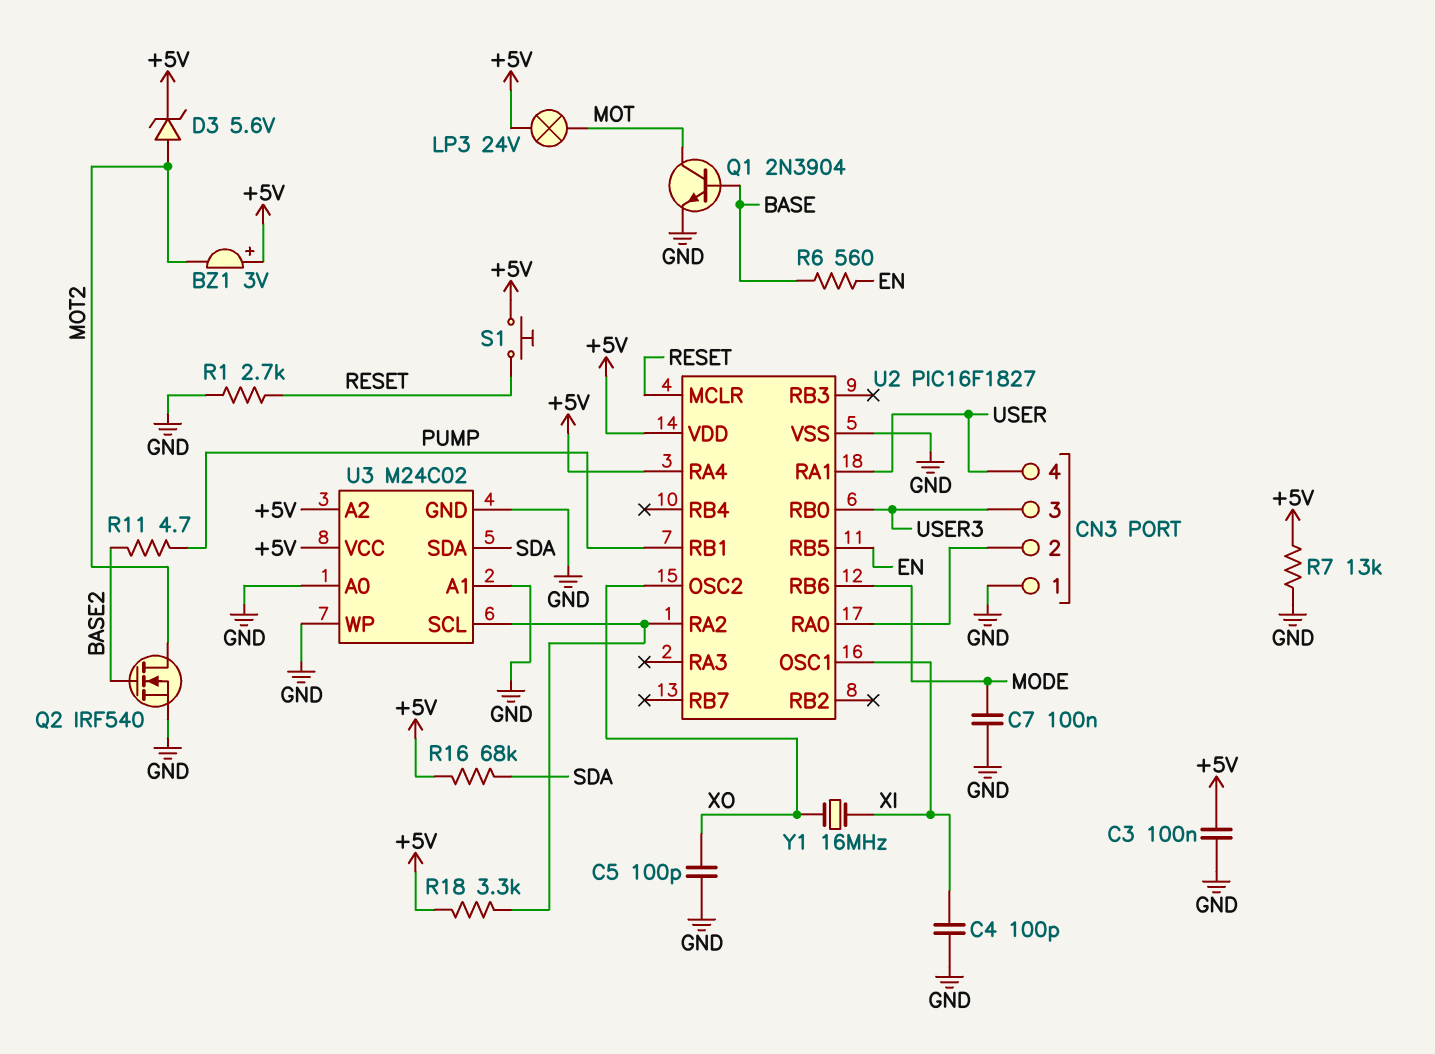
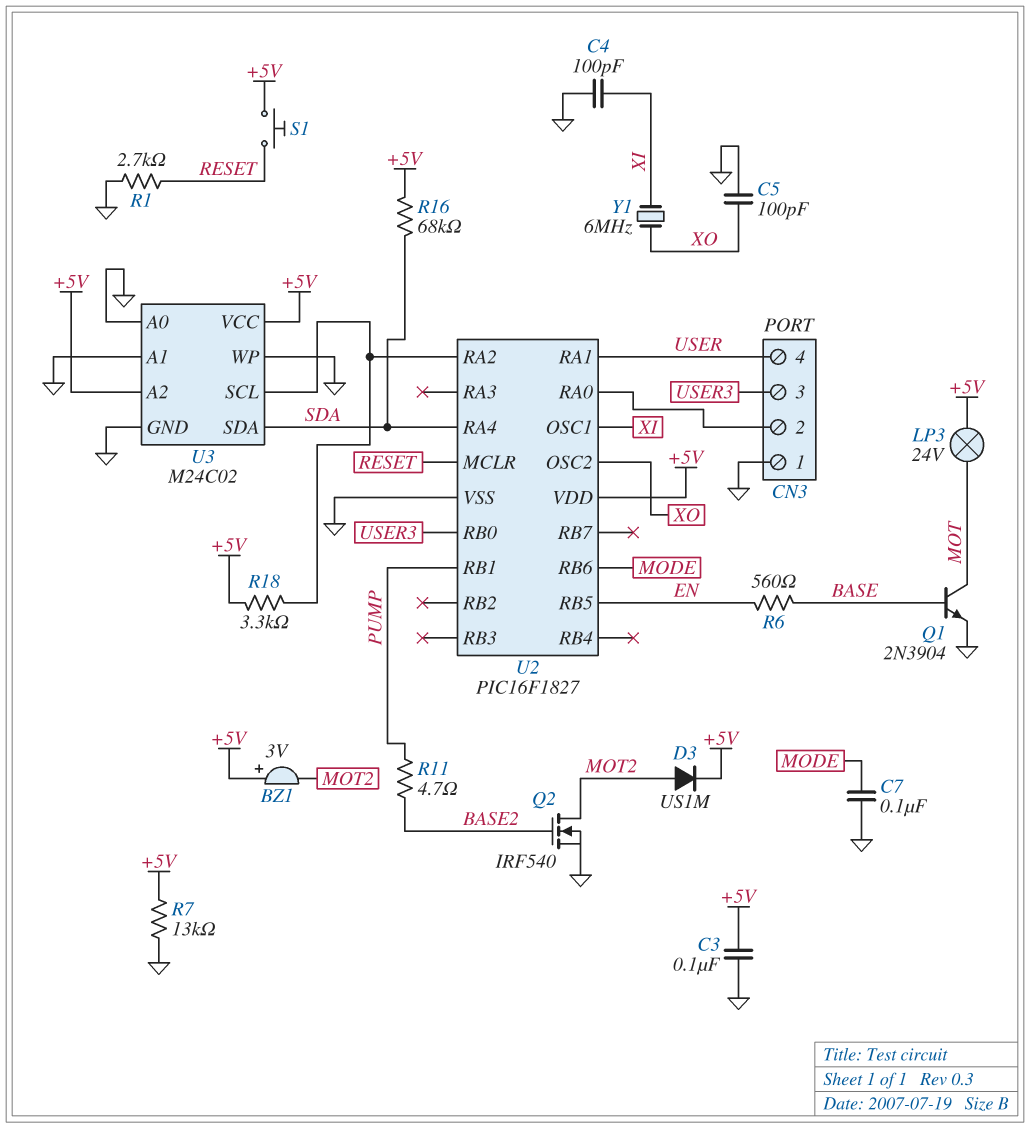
D3: zener 5.6V (A MOT2, K +5V) -> diode US1M (A MOT2, K +5V)
U2 pin RA4: +5V -> SDA
Y1: 16MHz (XI, XO) -> 6MHz (XI, XO)

